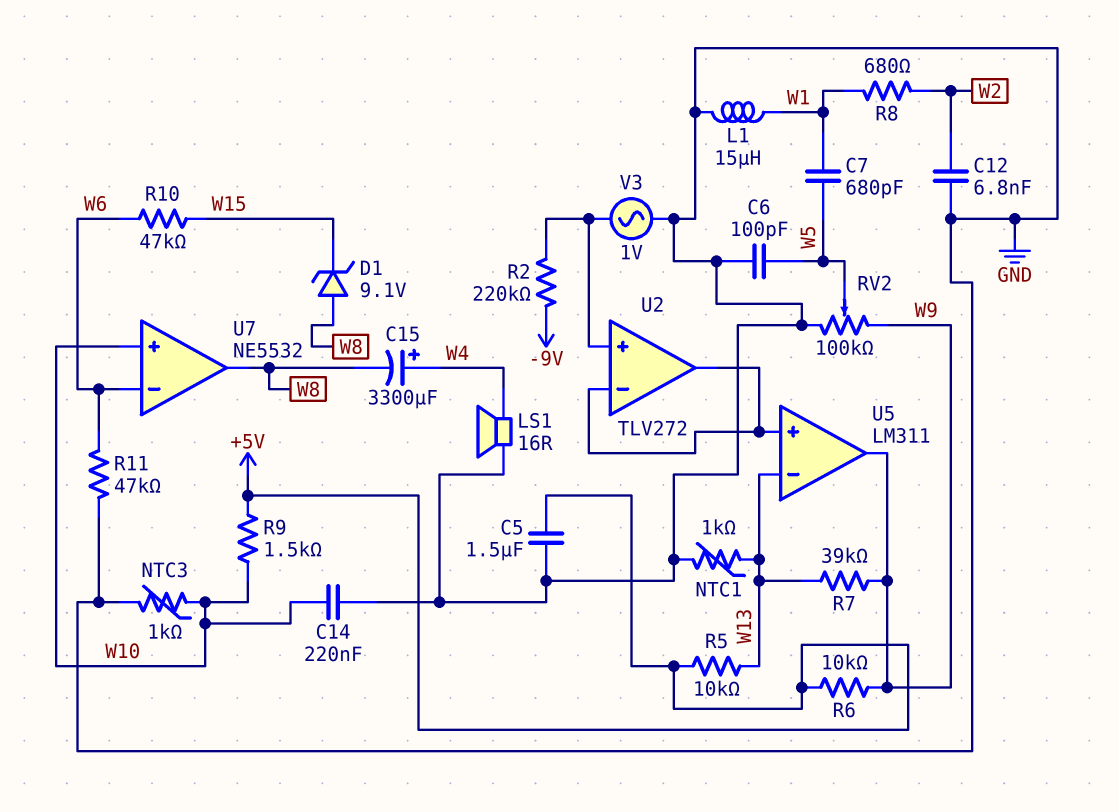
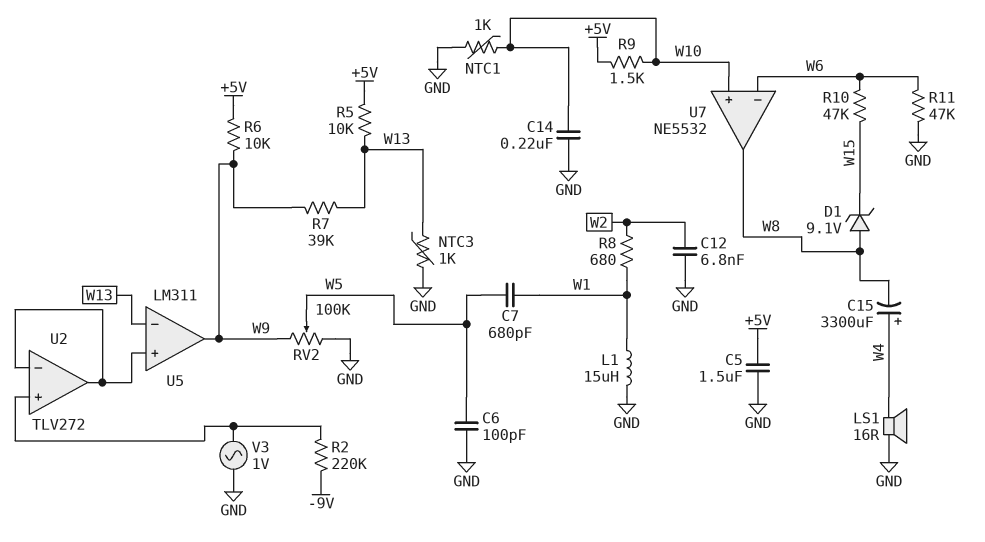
NTC1: 1k (GND, W13) -> 1k (GND, W10)
NTC3: 1k (GND, W10) -> 1k (GND, W13)

